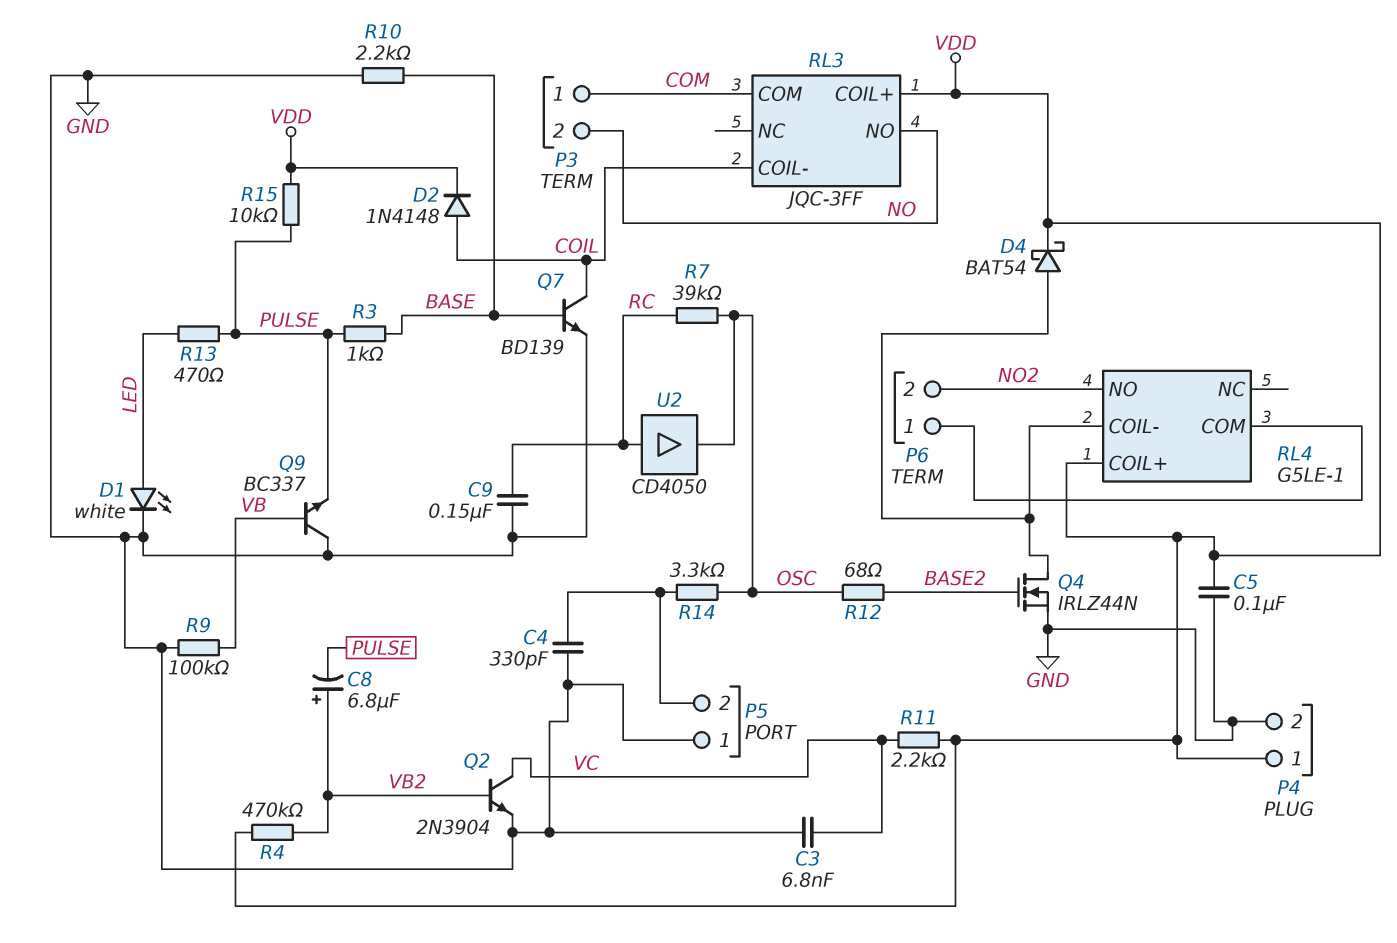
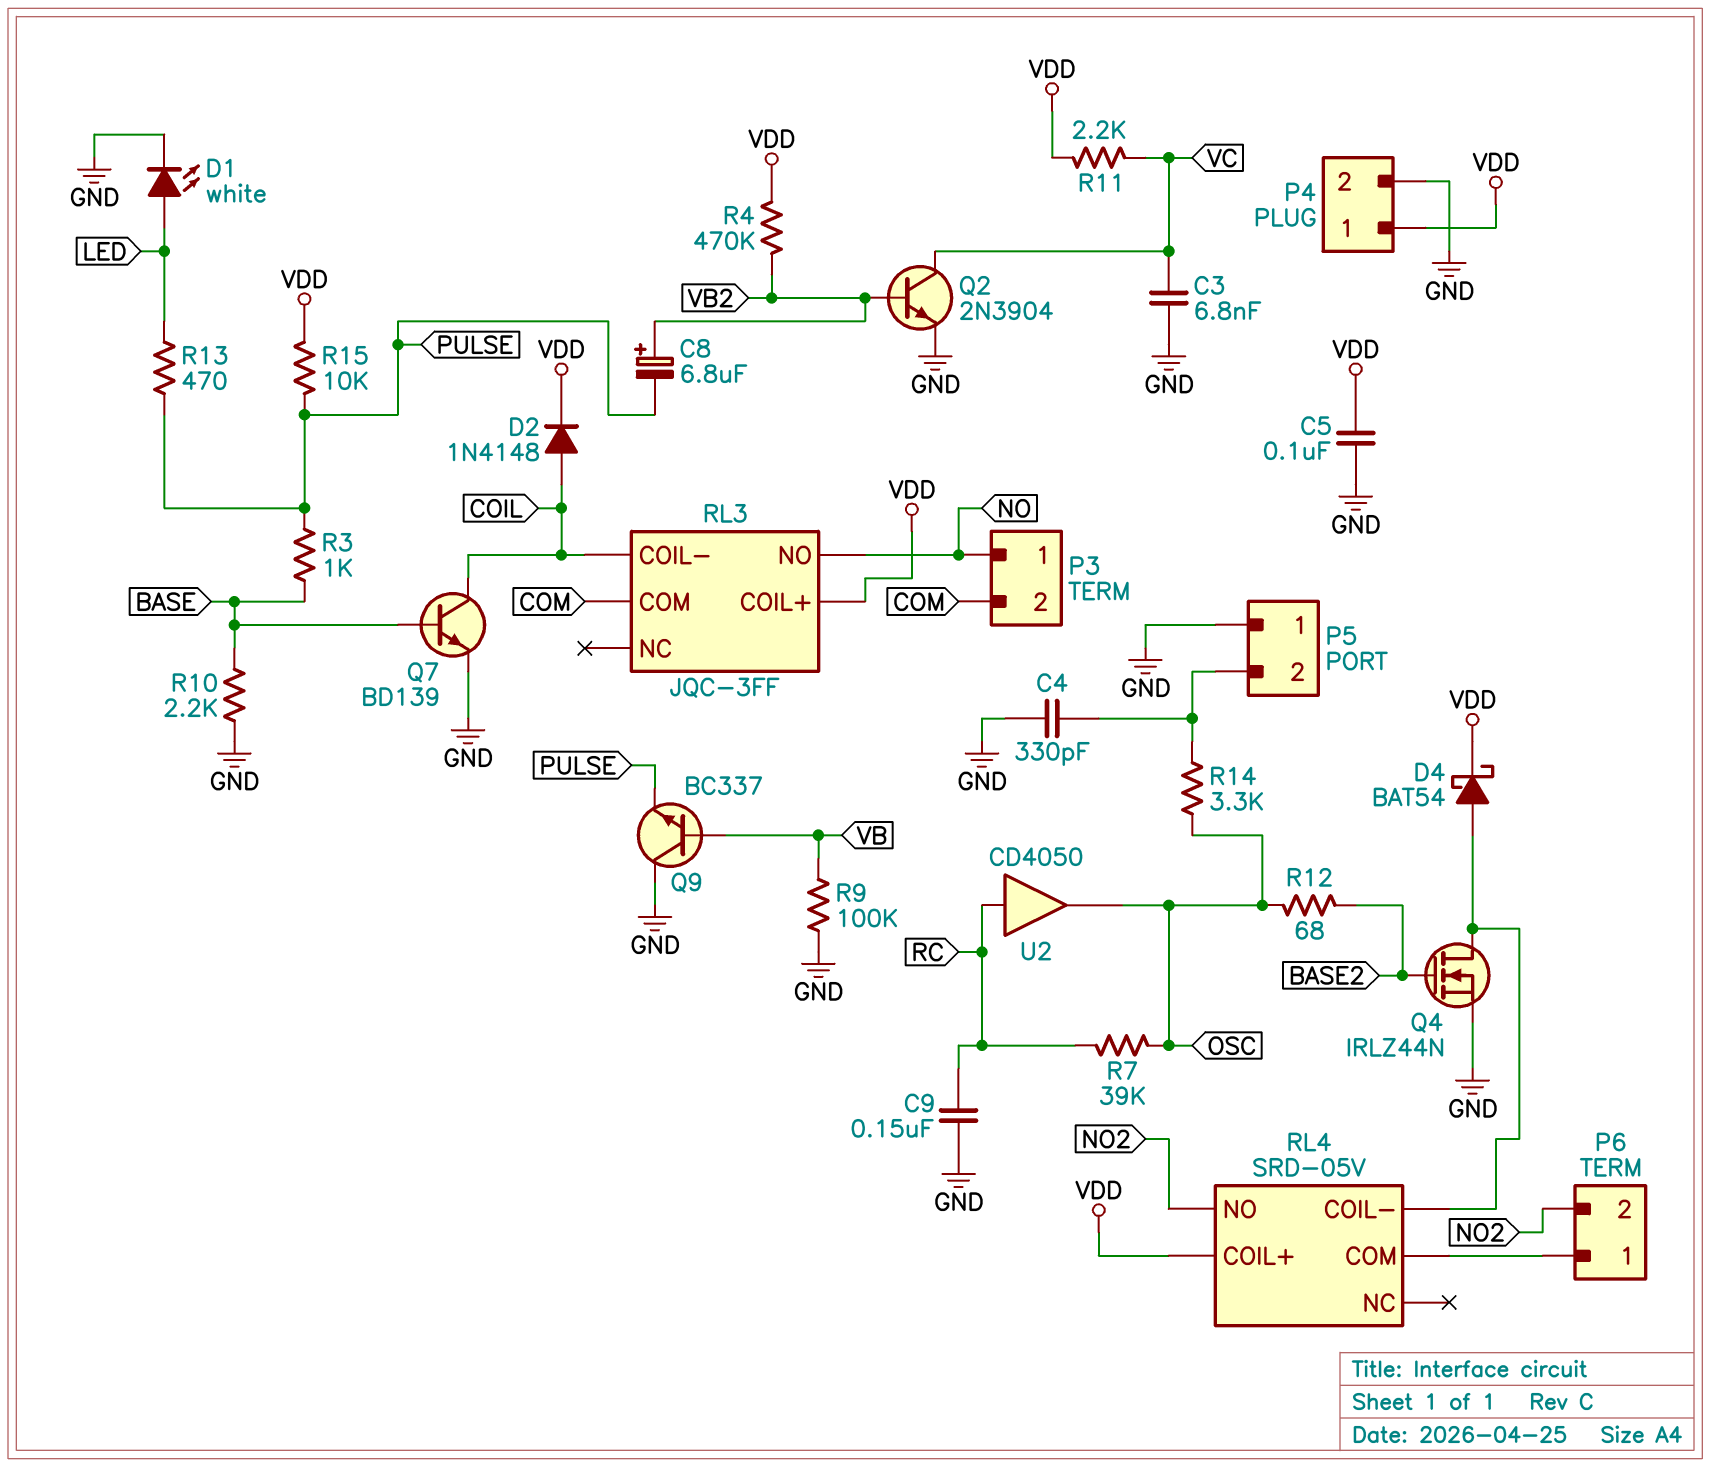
P3 pin 1: COM -> NO
P3 pin 2: NO -> COM
RL4: G5LE-1 -> SRD-05V

